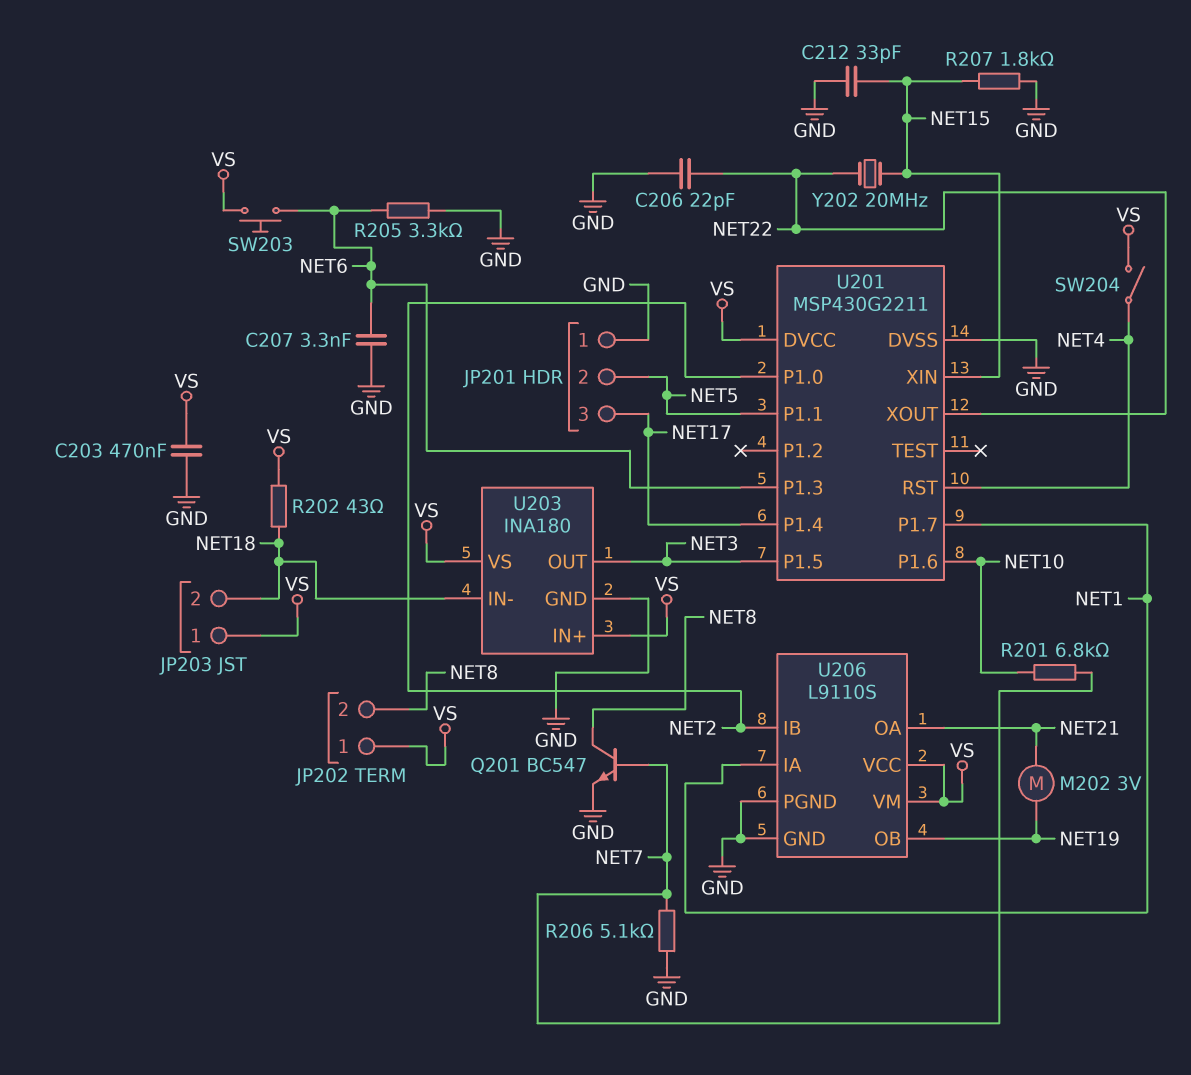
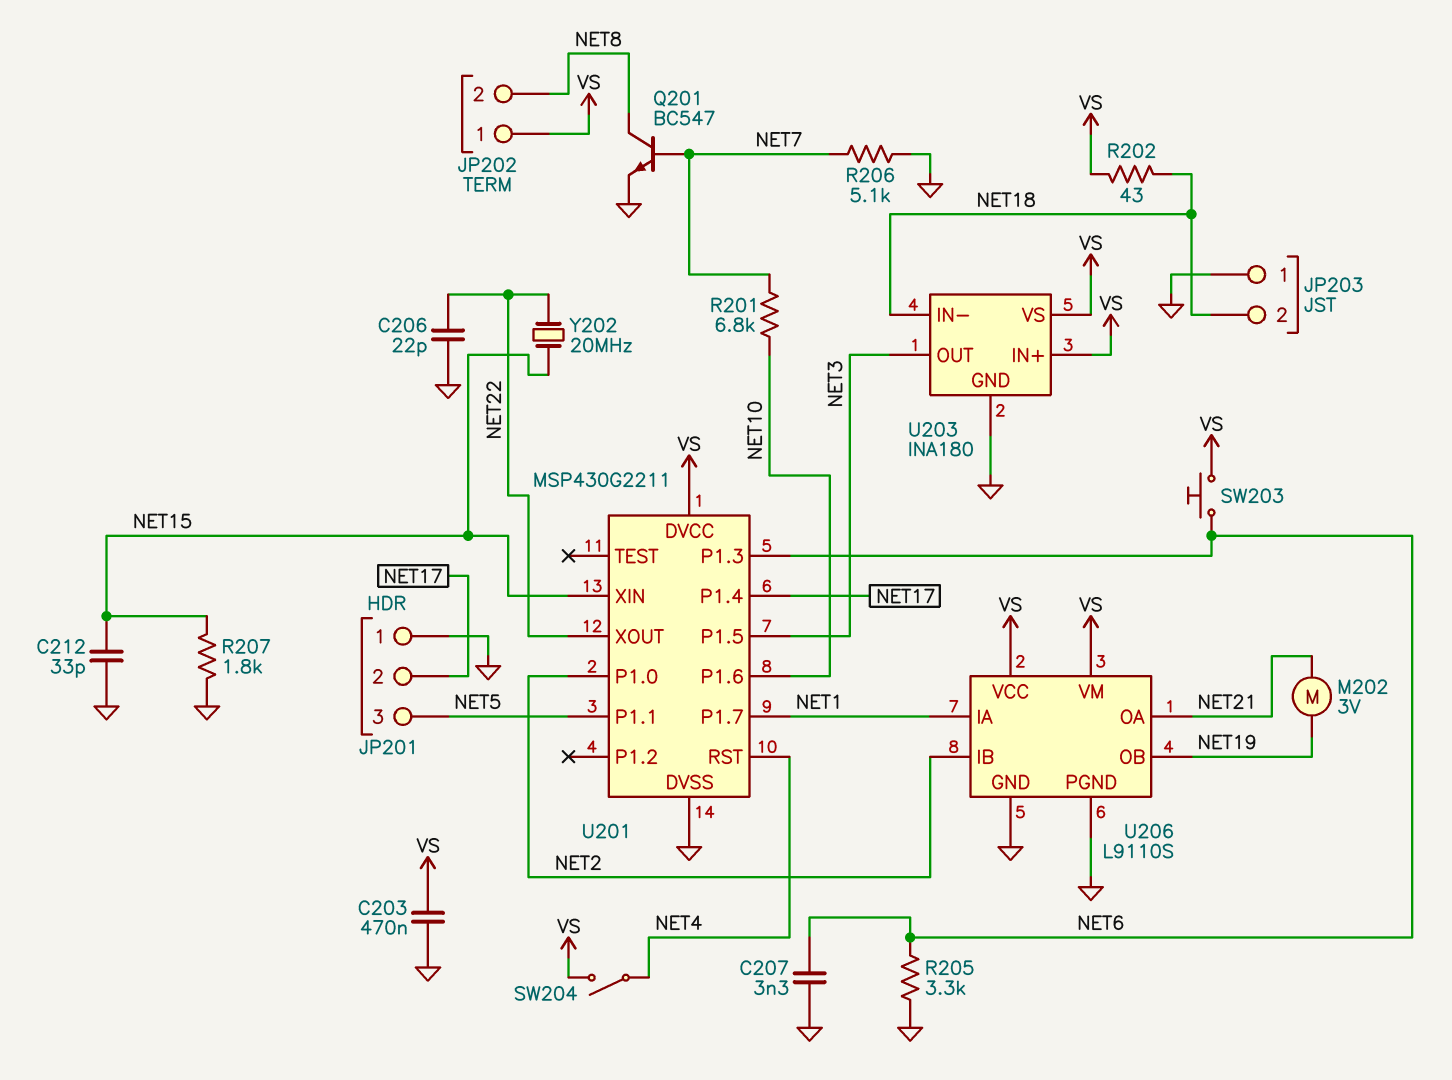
JP201 pin 2: NET5 -> NET17
JP201 pin 3: NET17 -> NET5
JP203 pin 1: VS -> GND

